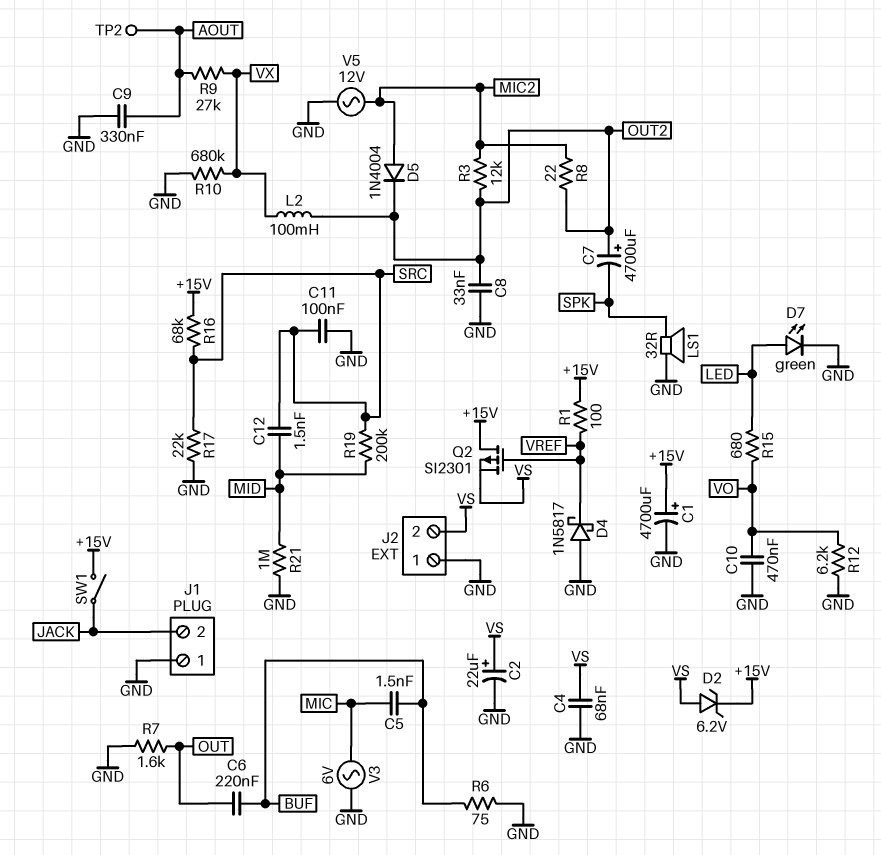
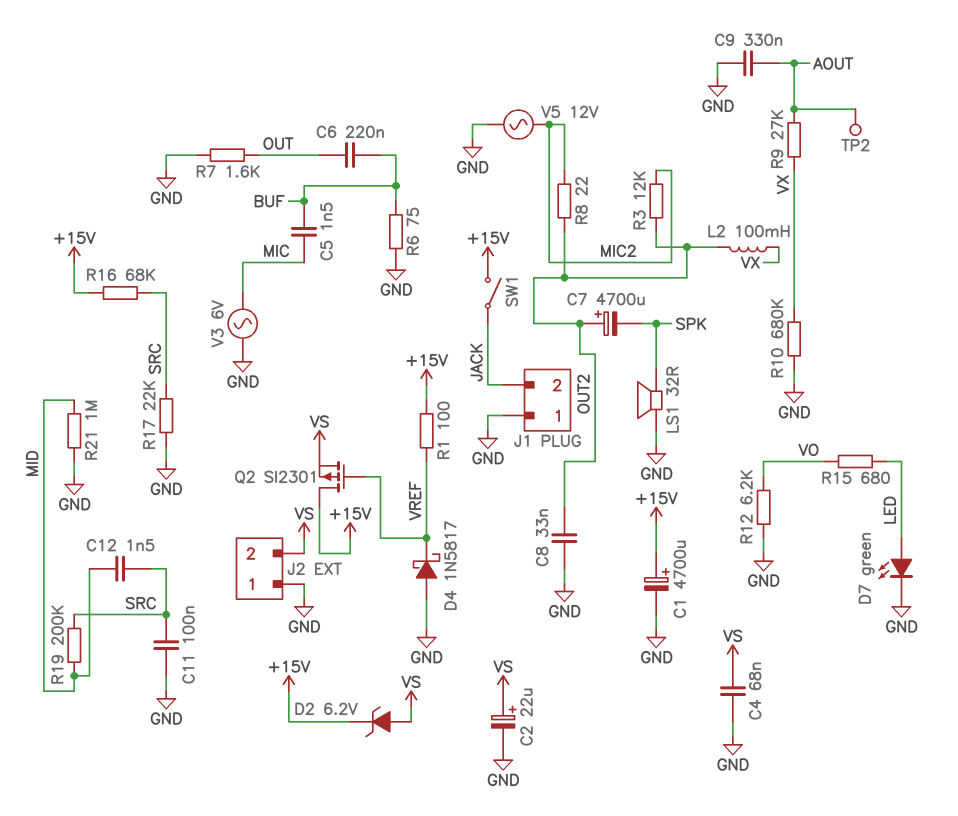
C10: 470nF (GND, VO) -> none
D5: diode 1N4004 (A MIC2, K OUT2) -> none

